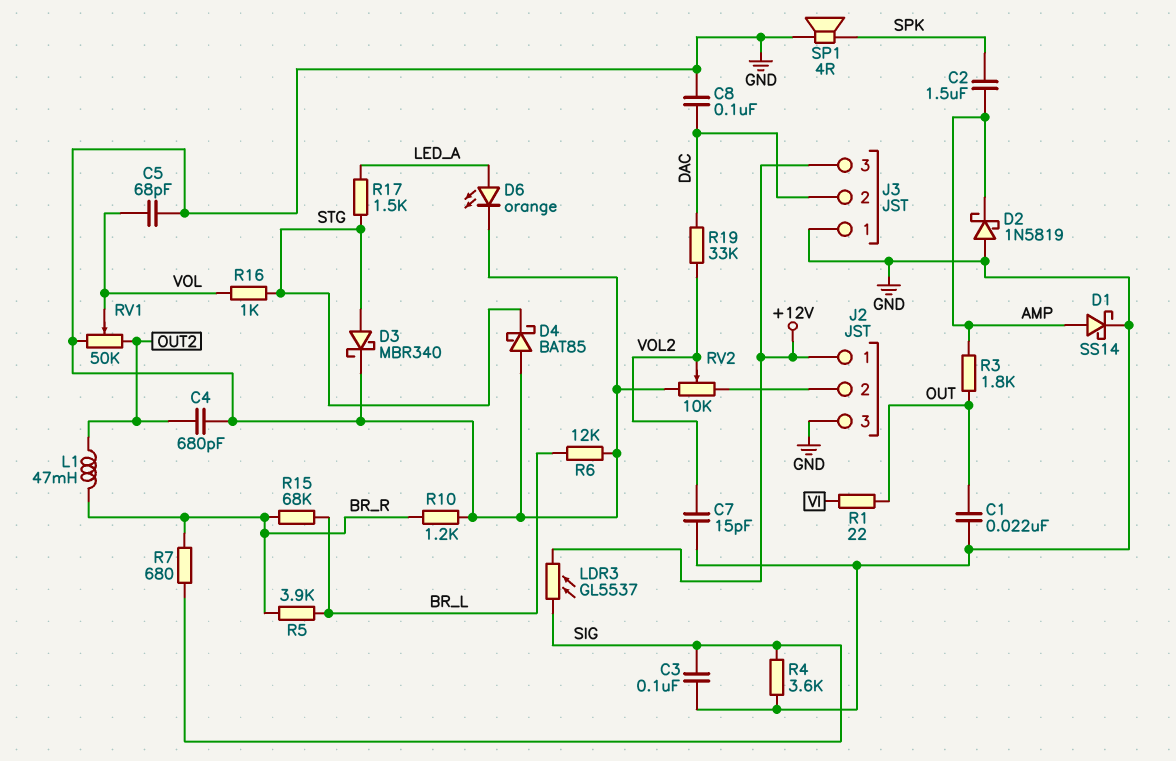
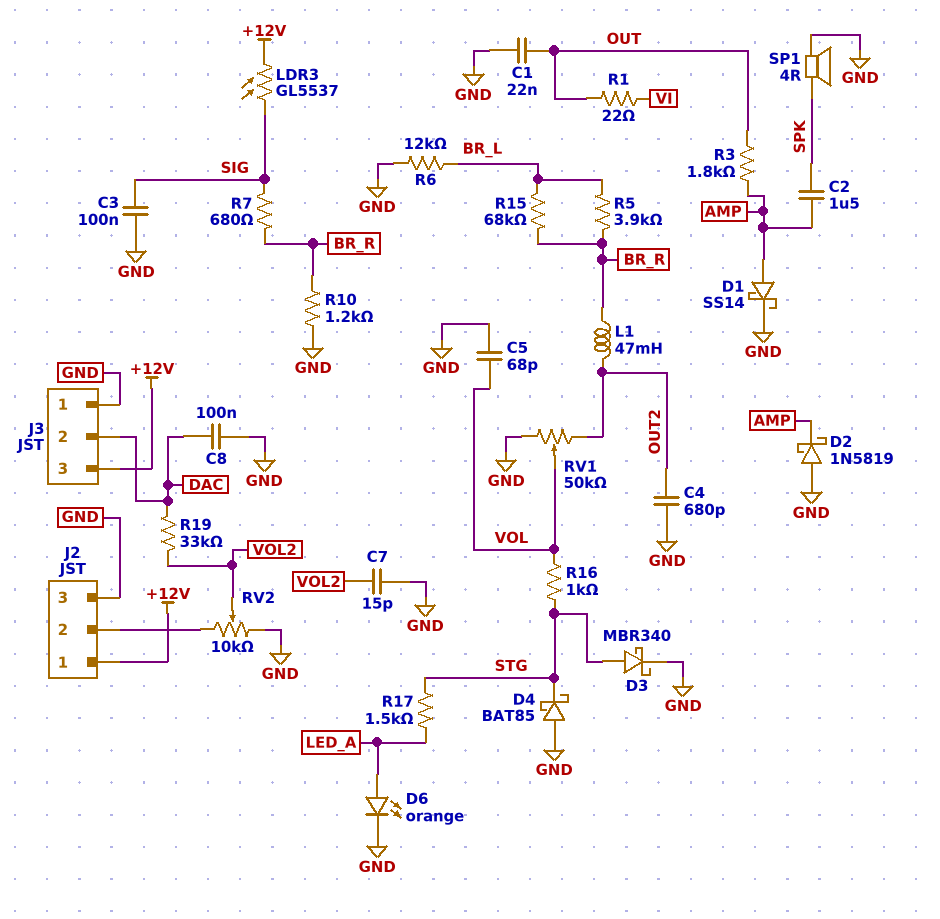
R4: 3.6k (GND, SIG) -> none

